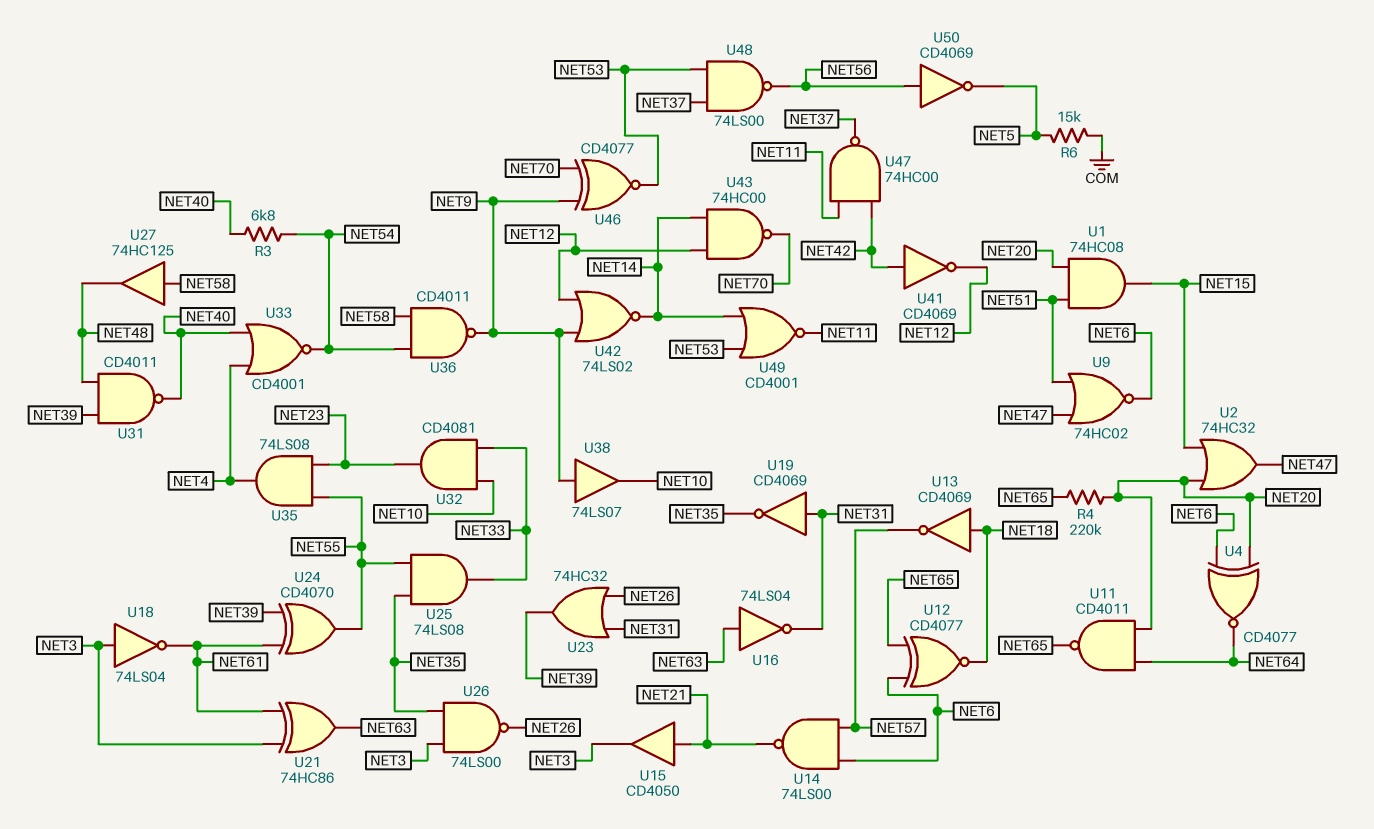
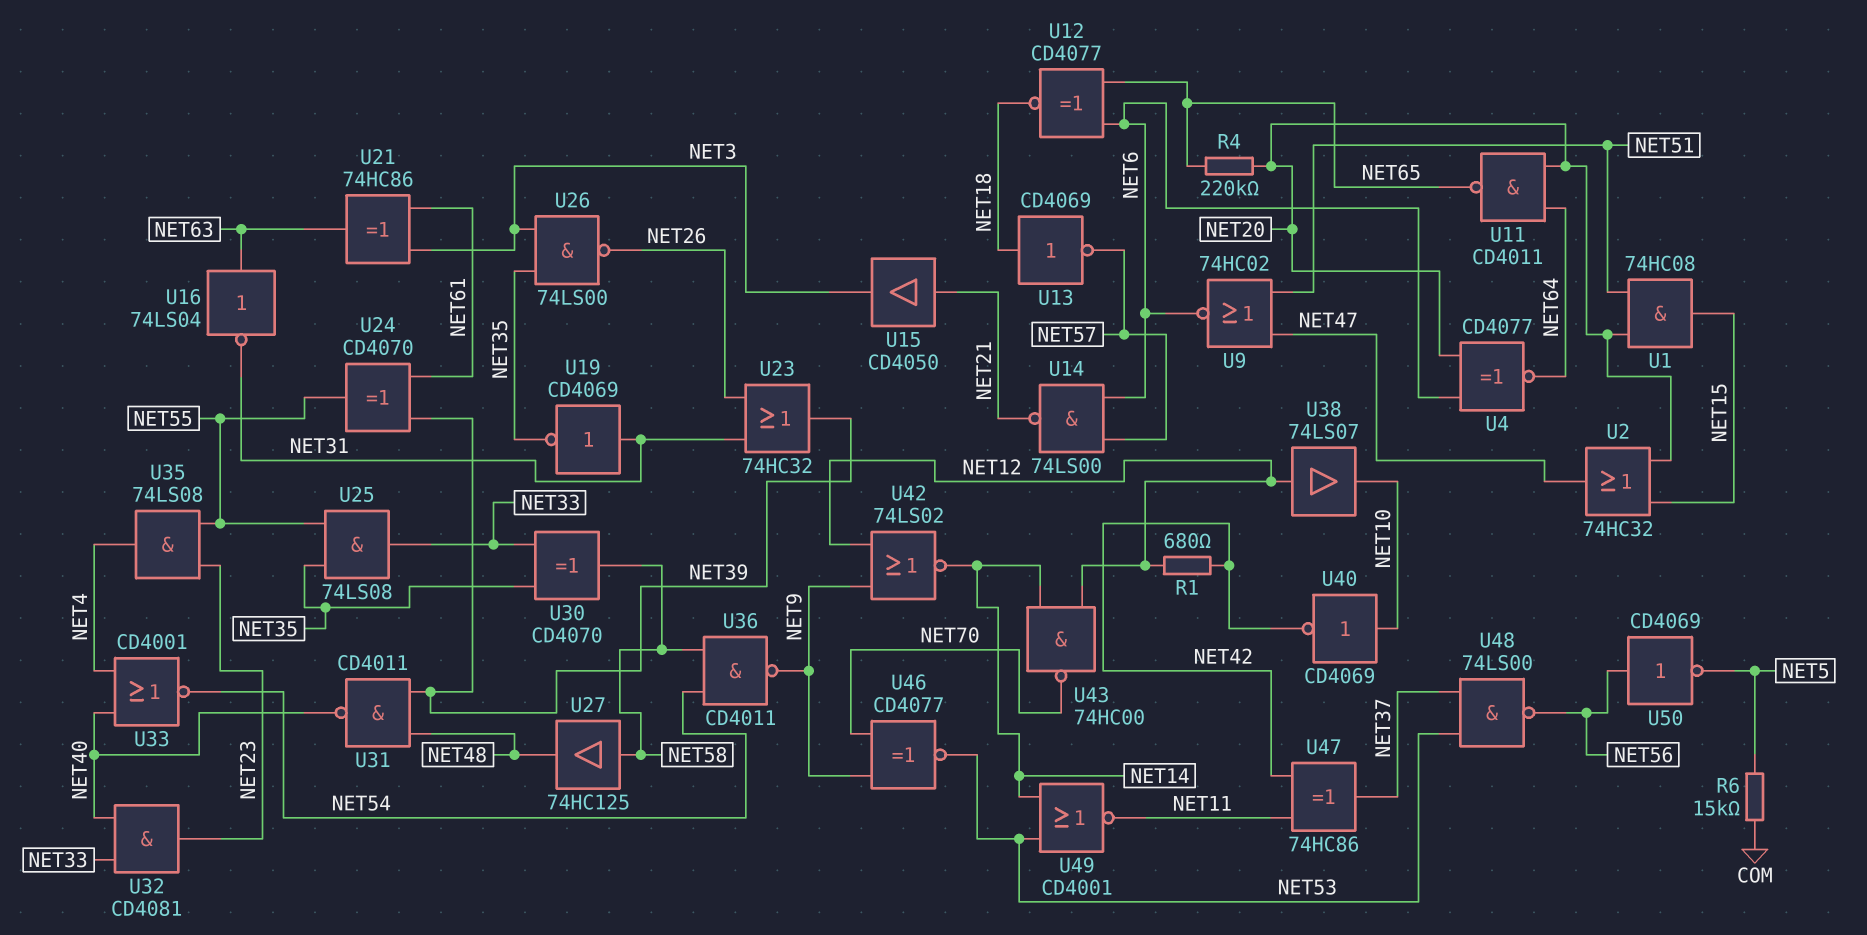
R1: none -> 680 (NET12, NET42)
R3: 6.8k (NET40, NET54) -> none
U18: NOT 74LS04 (in NET3, out NET61) -> none
U30: none -> XOR CD4070 (in NET33, in NET35, out NET58)
U32: AND CD4081 (in NET10, in NET33, out NET23) -> AND CD4081 (in NET33, in NET40, out NET23)
U38: buffer 74LS07 (in NET9, out NET10) -> buffer 74LS07 (in NET12, out NET10)
U40: none -> NOT CD4069 (in NET10, out NET42)
U41: NOT CD4069 (in NET42, out NET12) -> none
U47: NAND 74HC00 (in NET11, in NET42, out NET37) -> XOR 74HC86 (in NET11, in NET42, out NET37)

